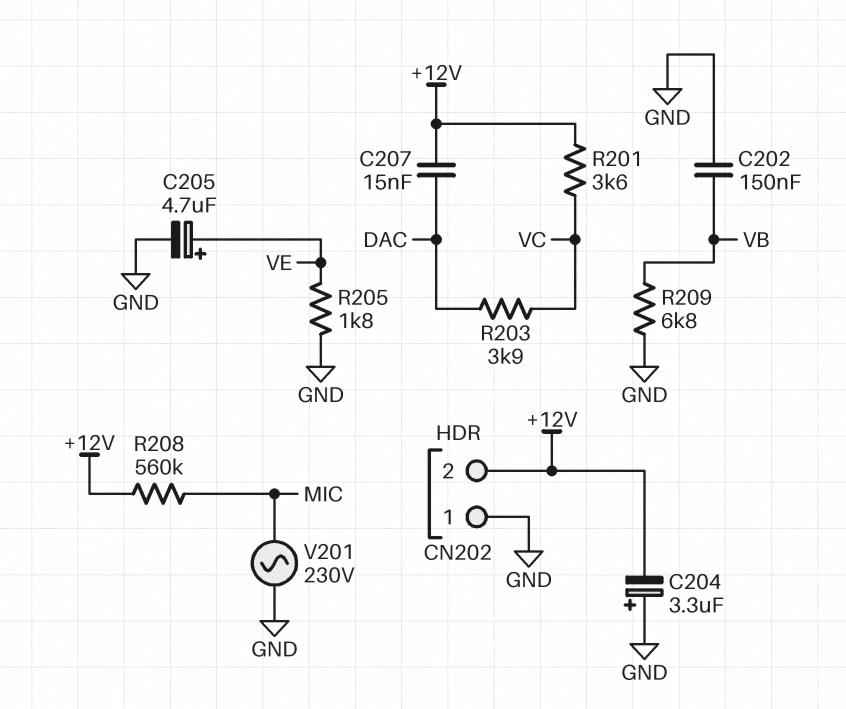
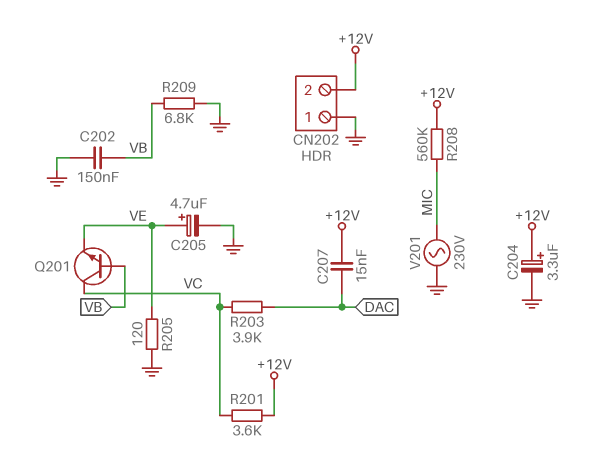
C204: 3.3uF (plus GND, minus +12V) -> 3.3uF (plus +12V, minus GND)
Q201: none -> NPN (B VB, C VC, E VE)
R205: 1.8k (GND, VE) -> 120 (GND, VE)

